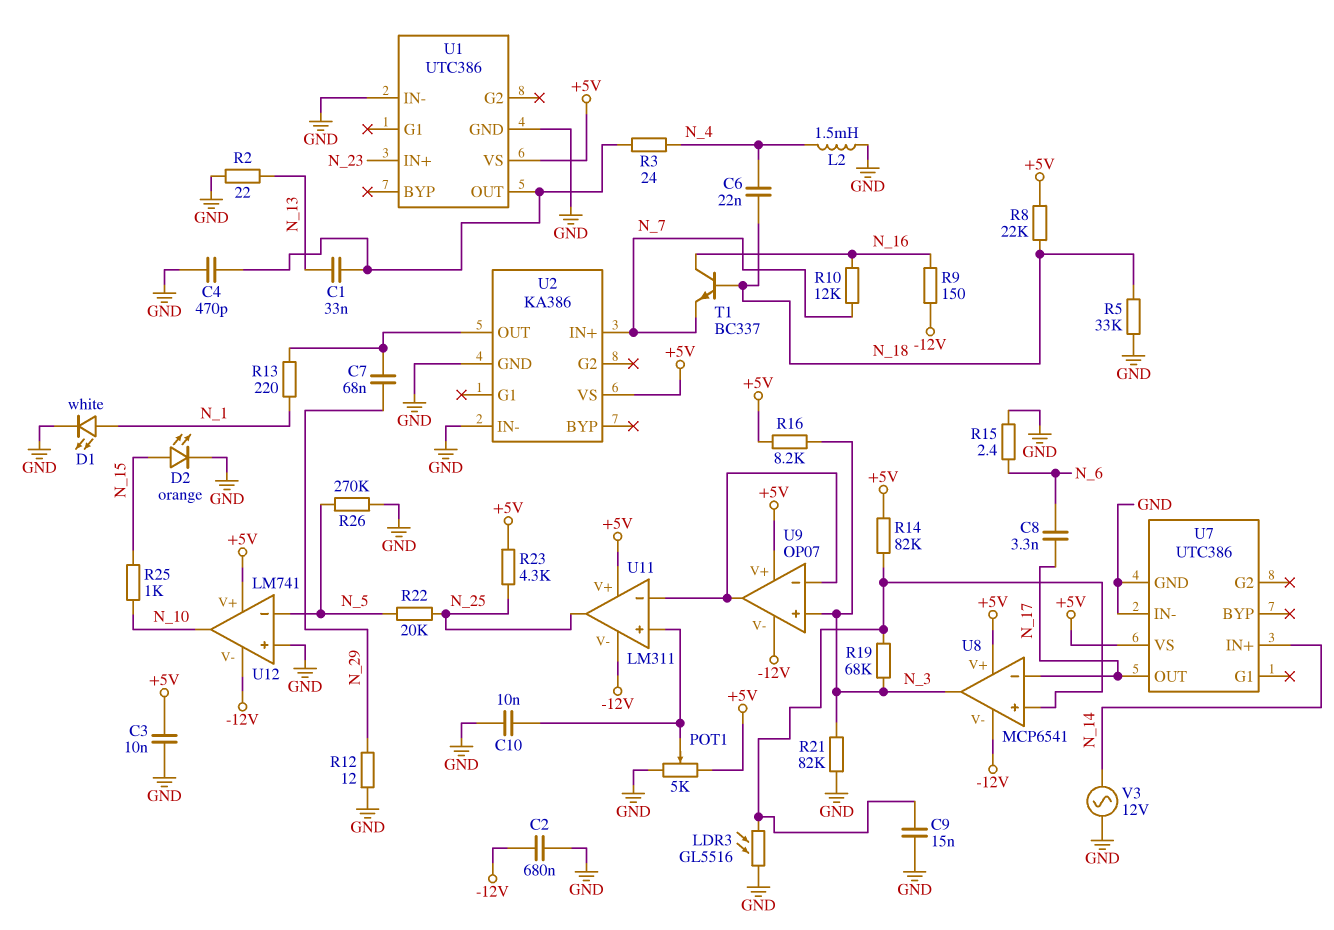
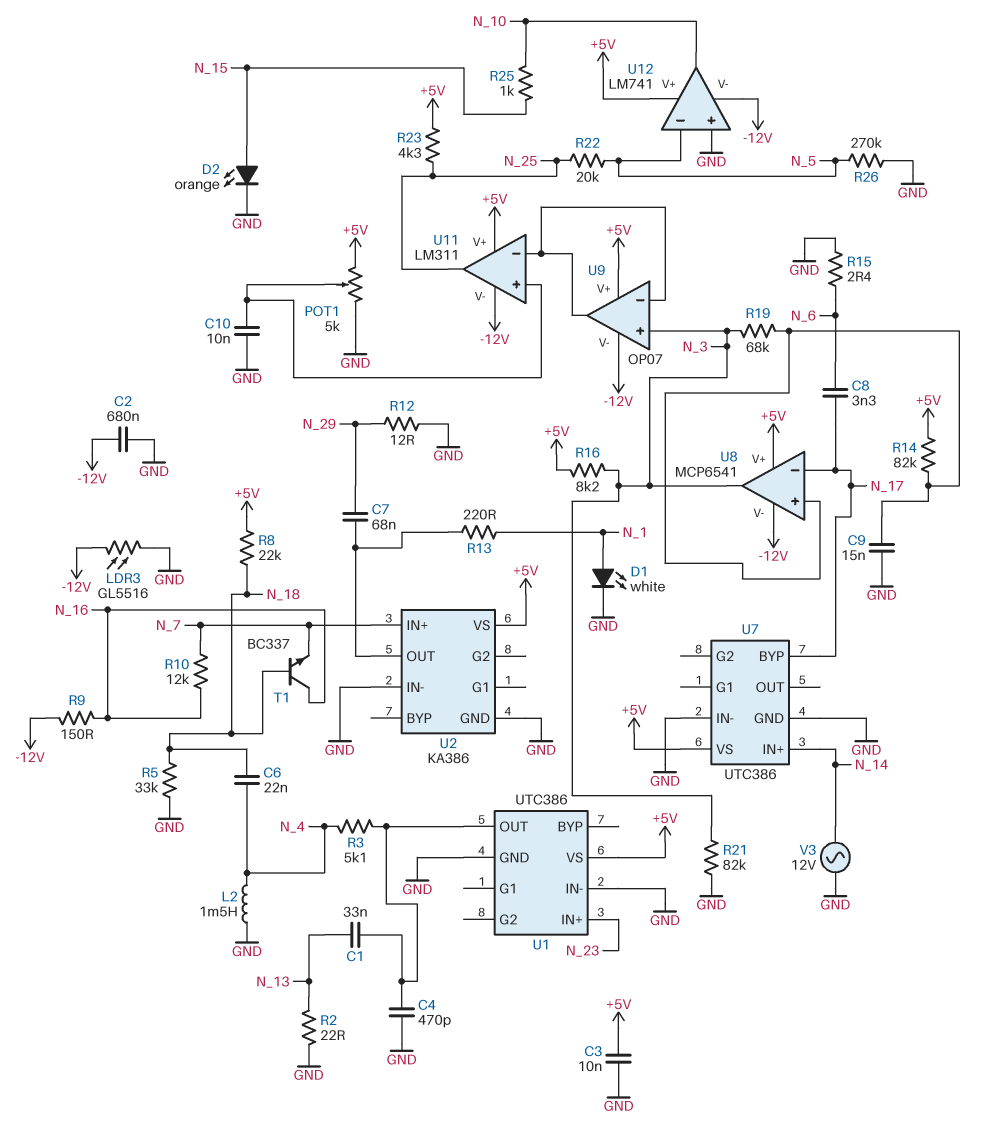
LDR3: GL5516 (GND, U8/in+) -> GL5516 (-12V, GND)
R3: 24 (N_4, U1/OUT) -> 5.1k (N_4, U1/OUT)
U7 pin BYP: none -> N_17
U7 pin OUT: N_17 -> none

